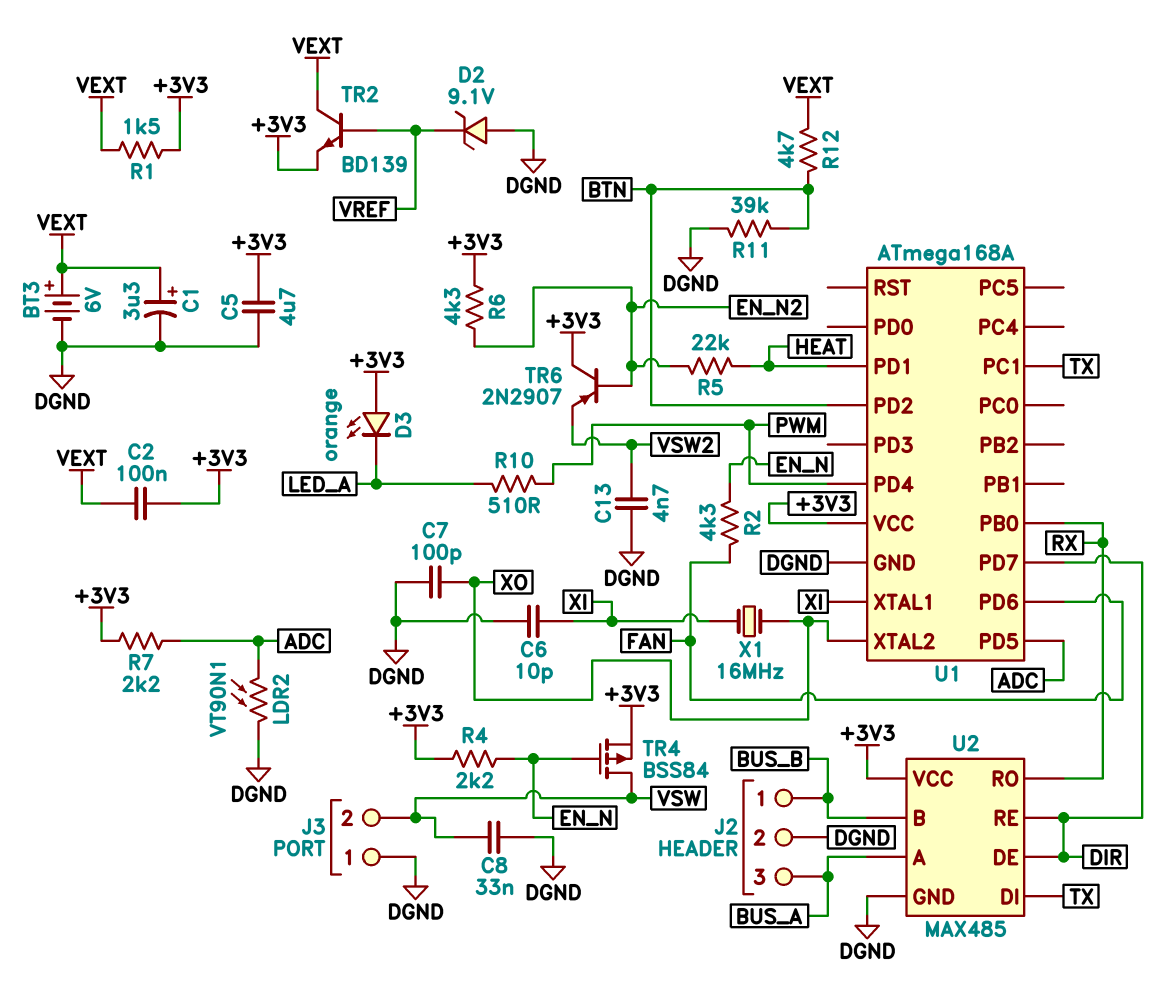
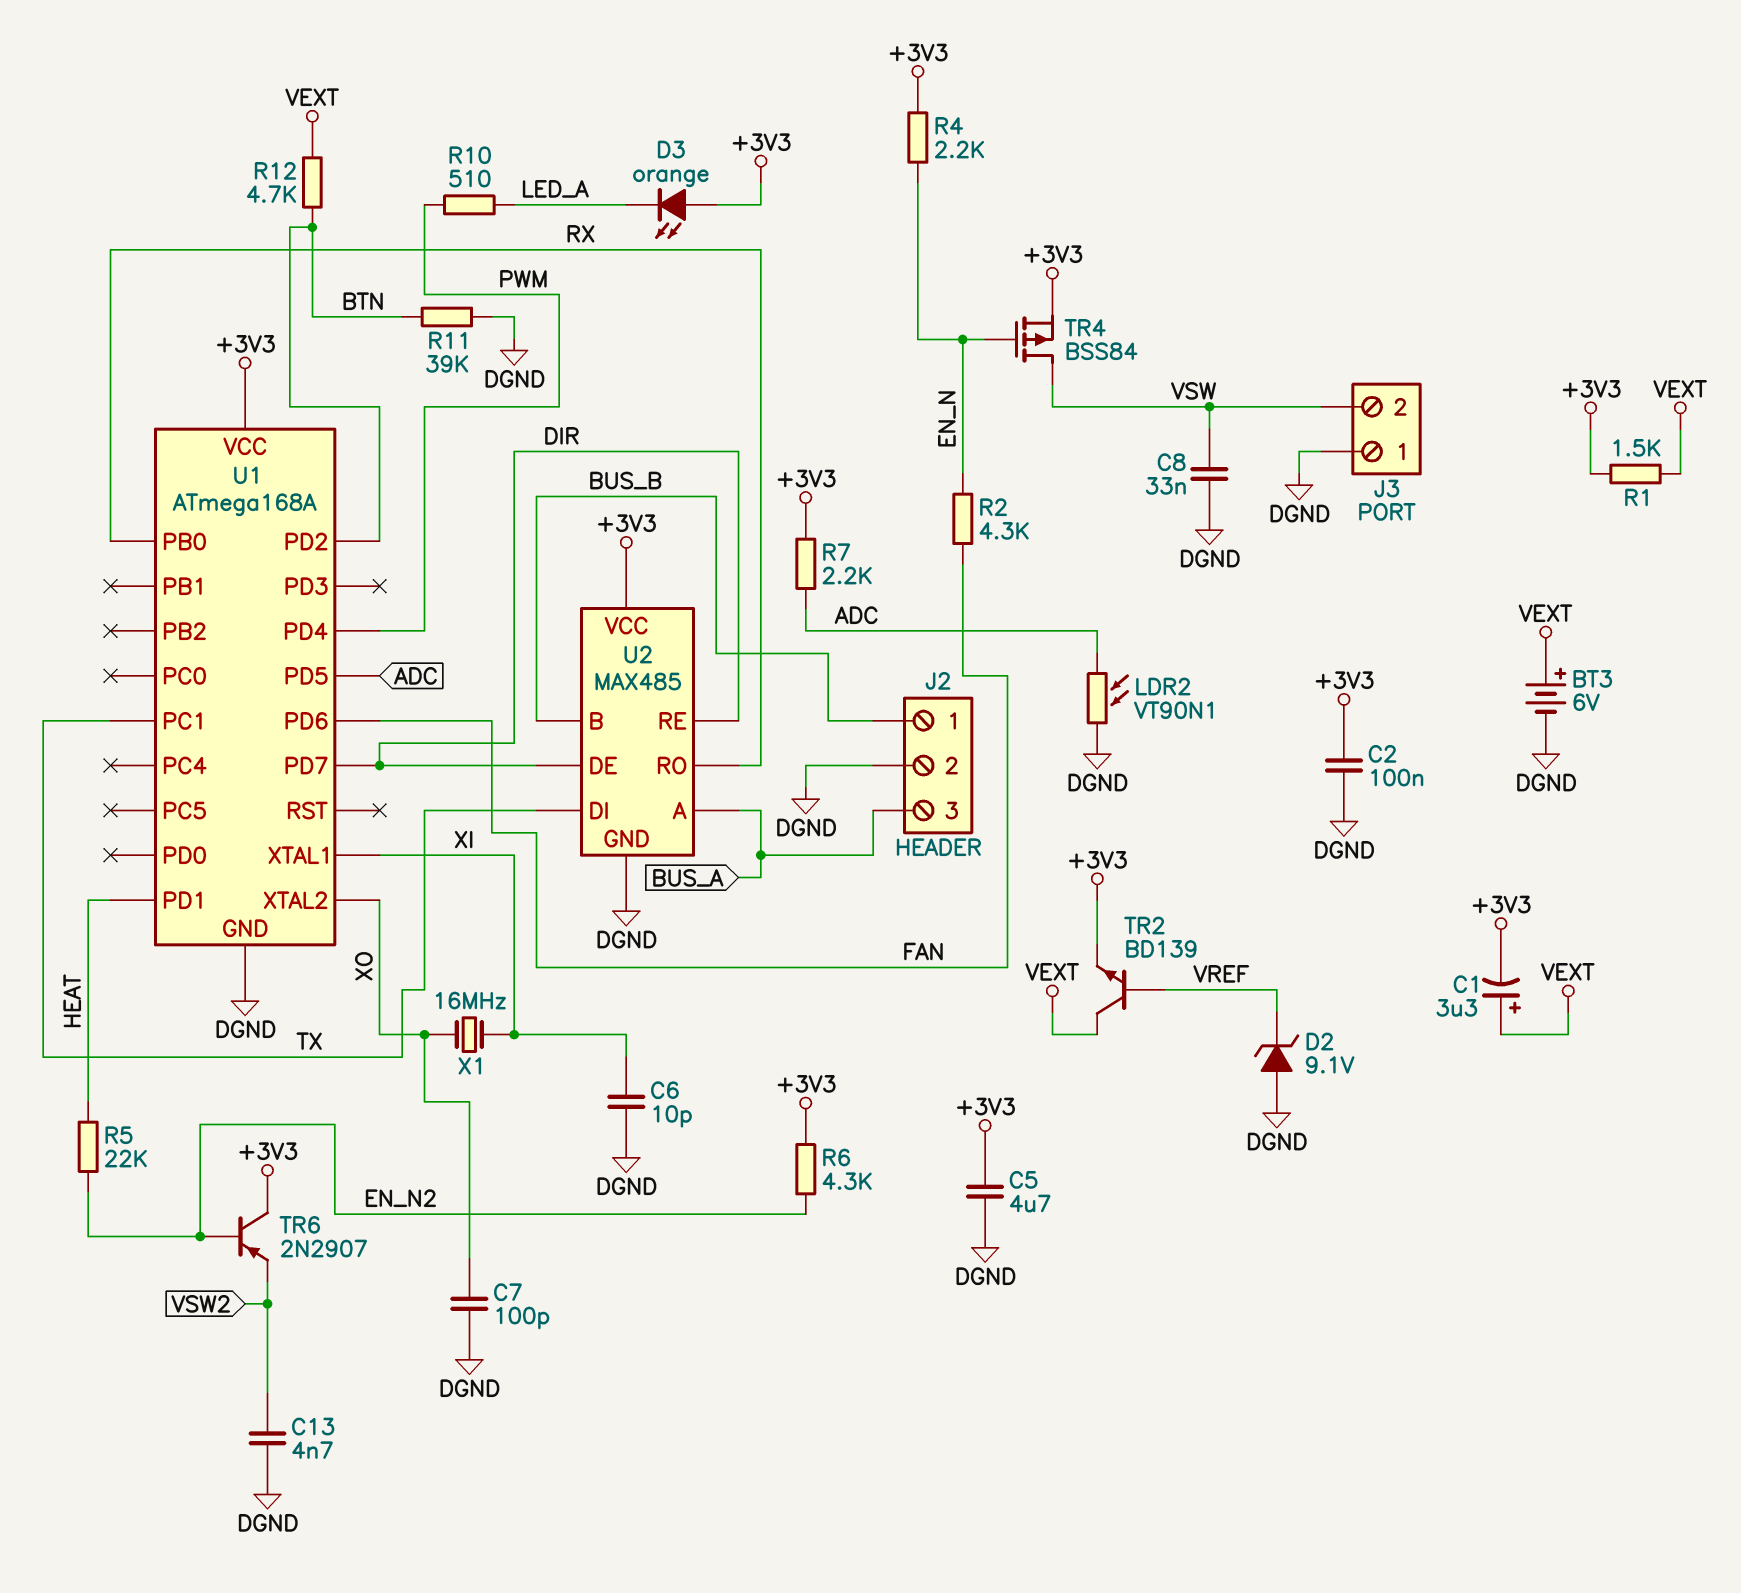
C1: 3.3uF (plus VEXT, minus DGND) -> 3.3uF (plus VEXT, minus +3V3)
C2: 100nF (+3V3, VEXT) -> 100nF (+3V3, DGND)

